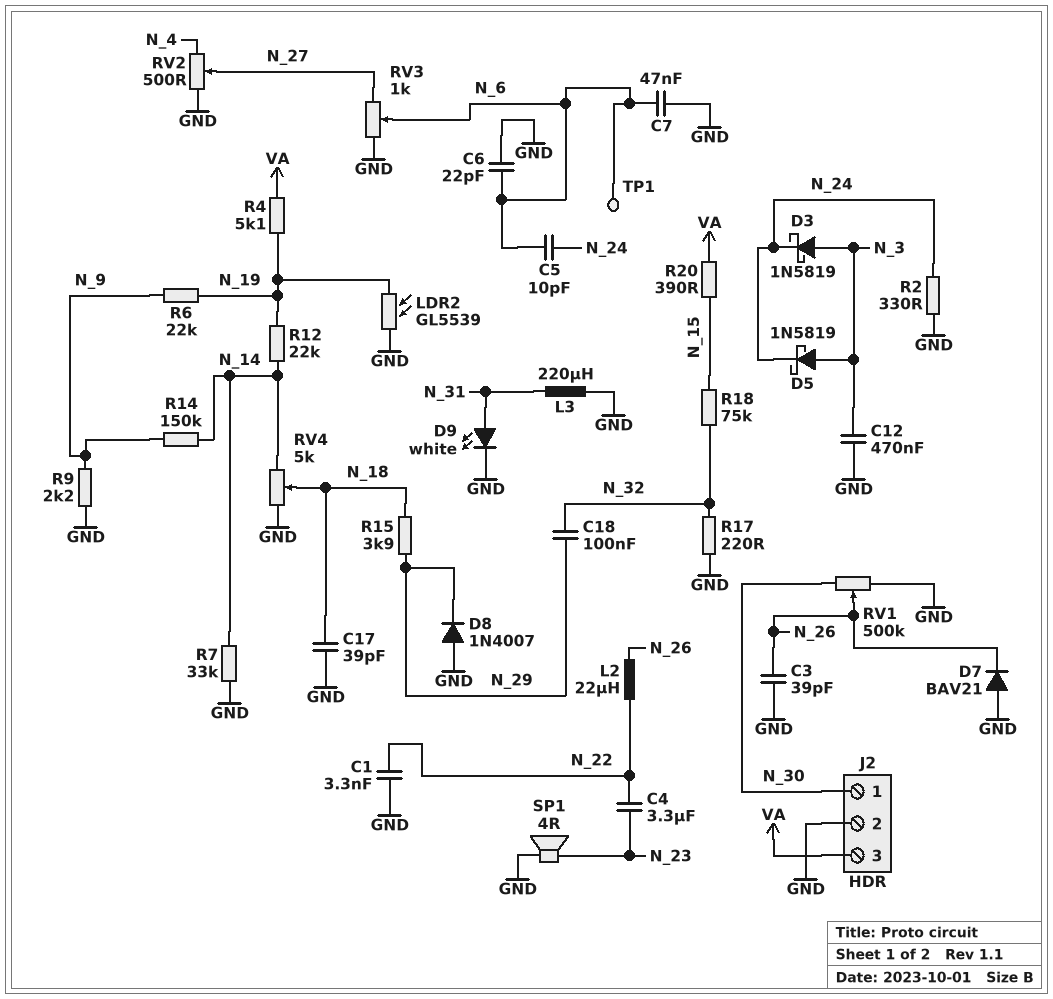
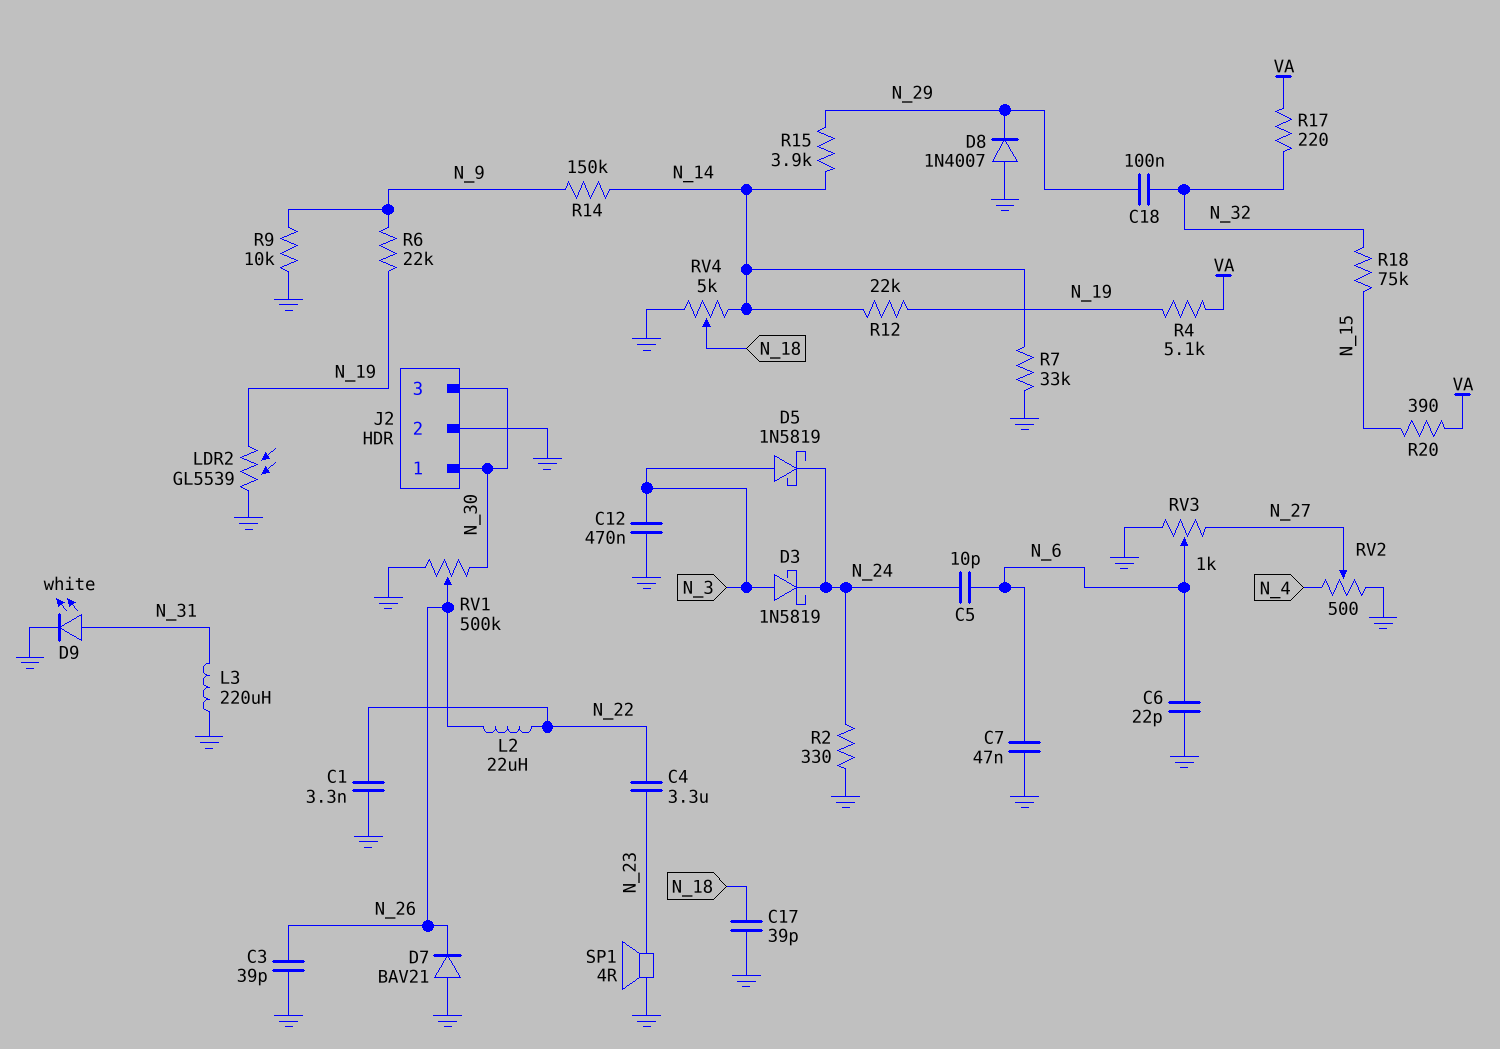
J2 pin 3: VA -> N_30
R9: 2.2k (GND, N_9) -> 10k (GND, N_9)
R15: 3.9k (N_18, N_29) -> 3.9k (N_14, N_29)
R17: 220 (GND, N_32) -> 220 (N_32, VA)
TP1: test point (N_6) -> none

